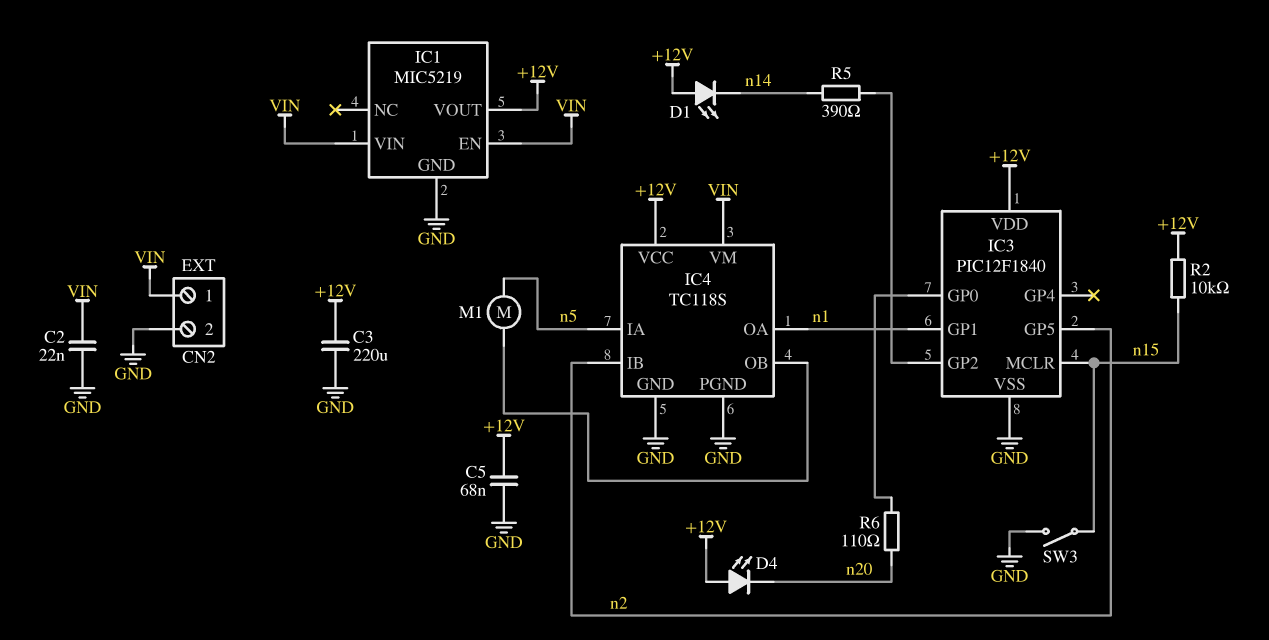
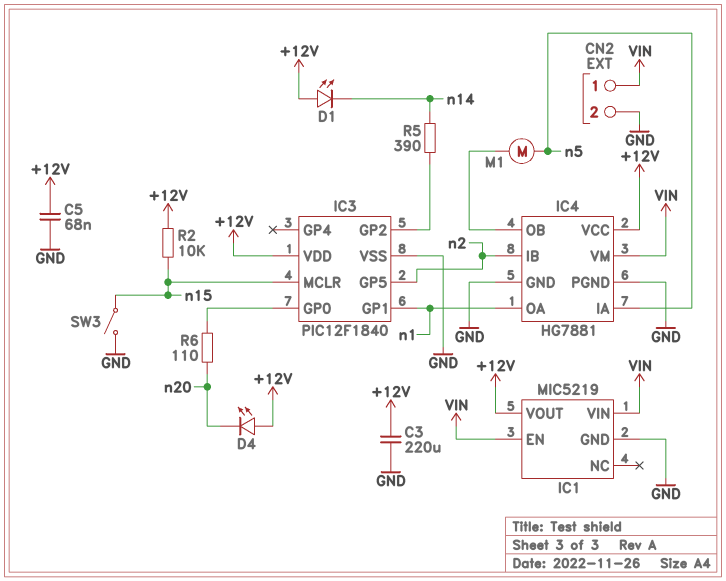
C2: 22nF (GND, VIN) -> none
IC4: TC118S -> HG7881

